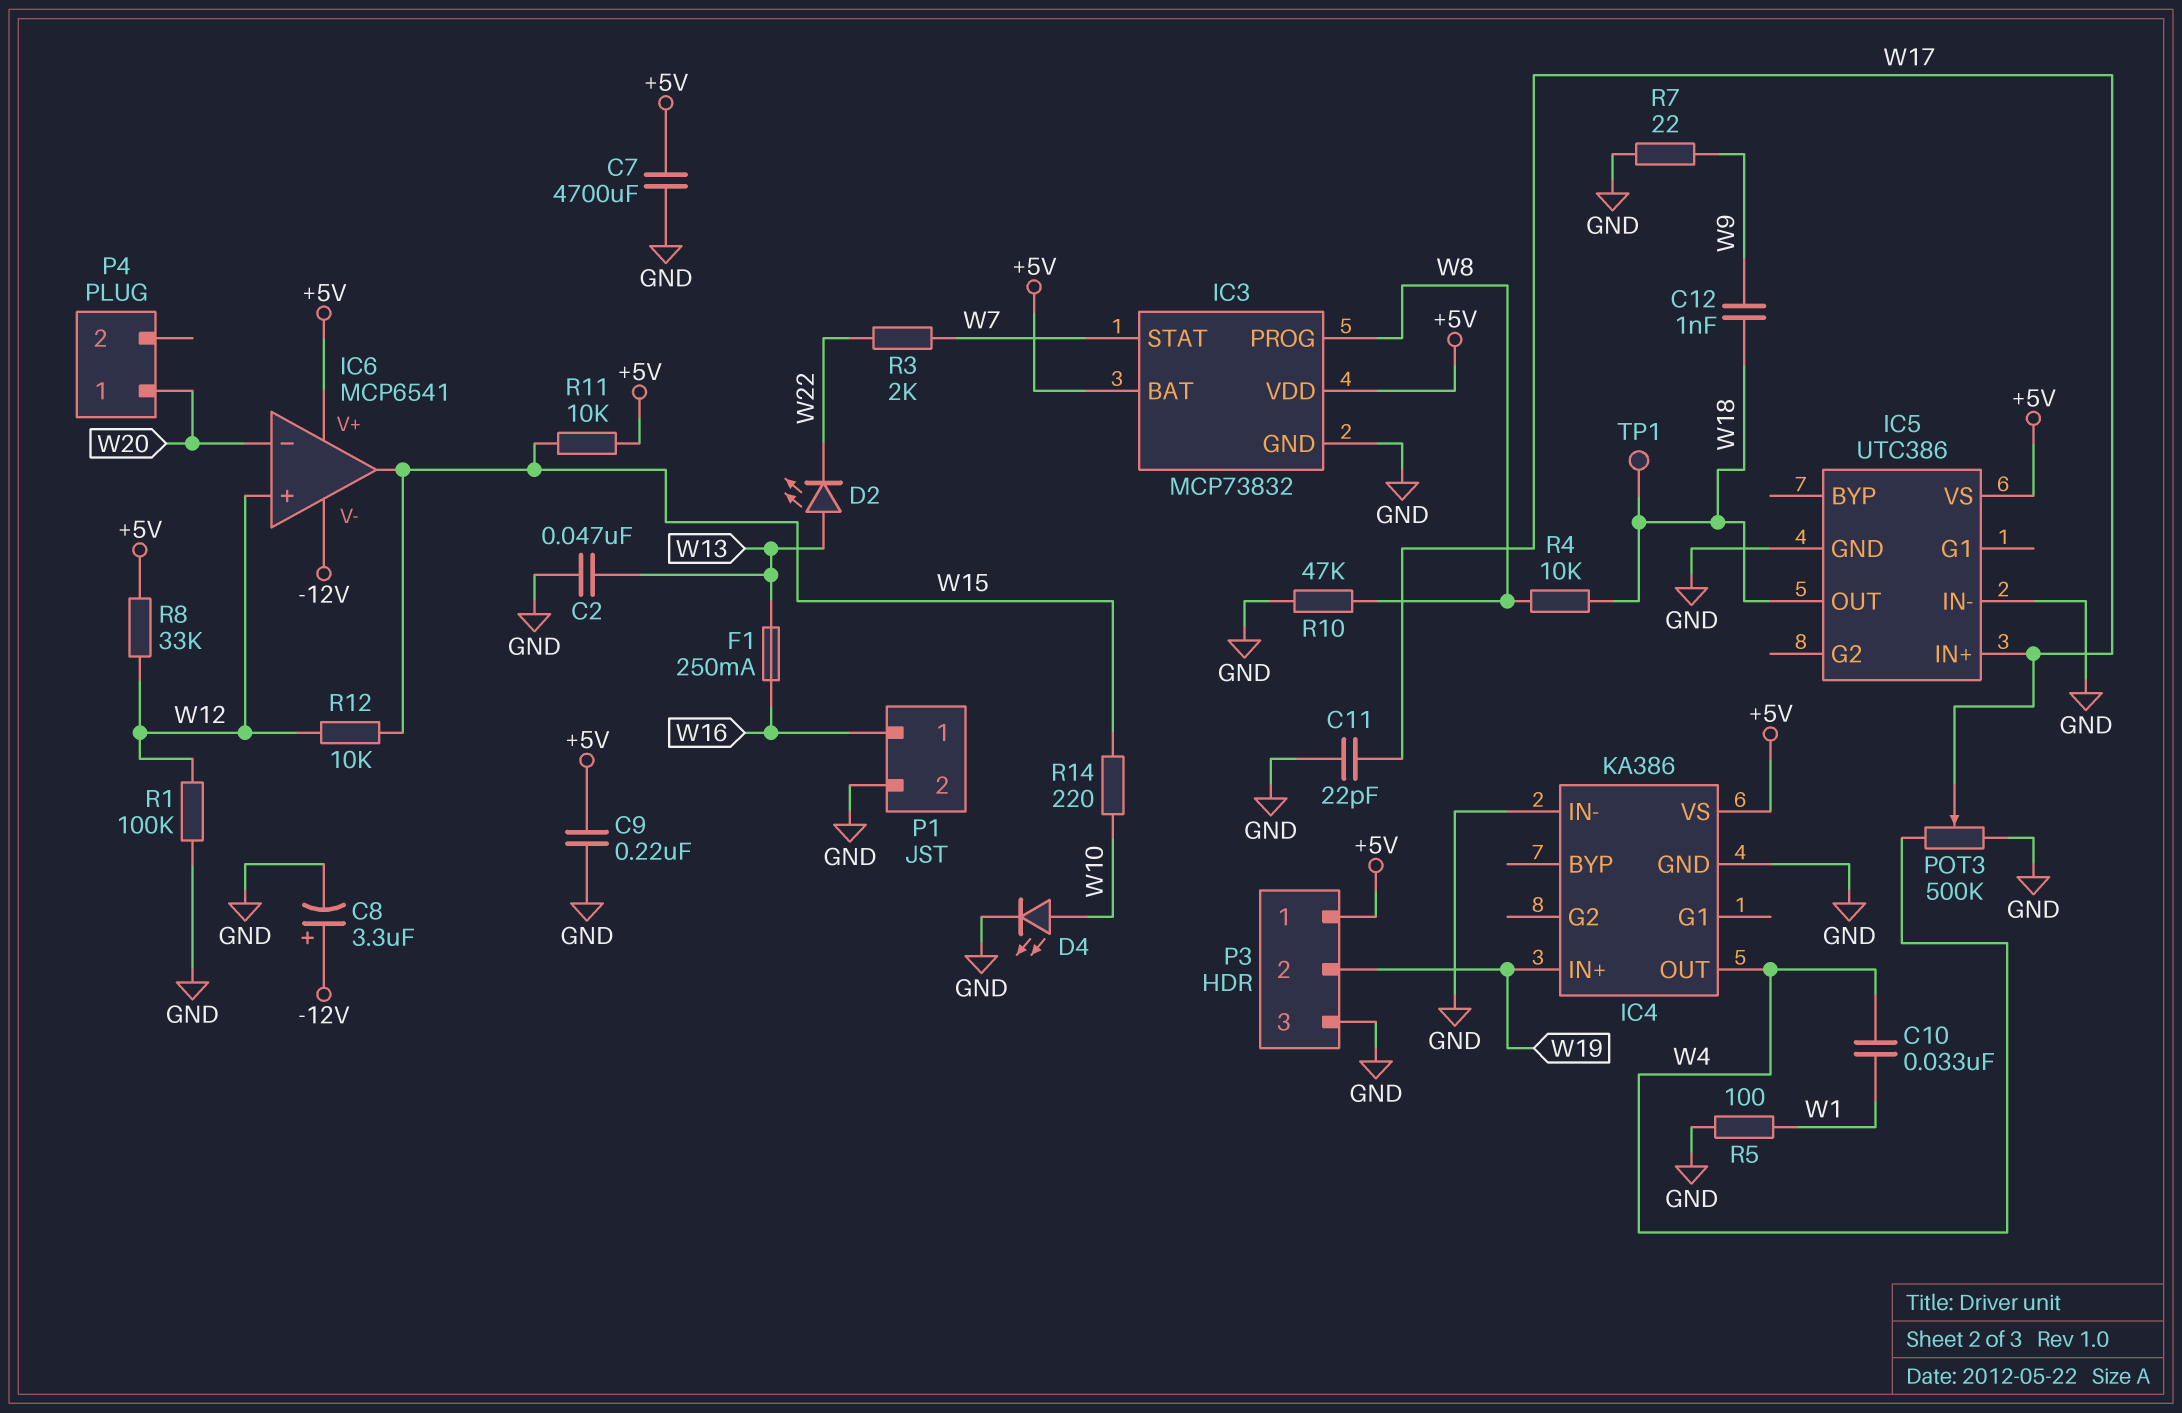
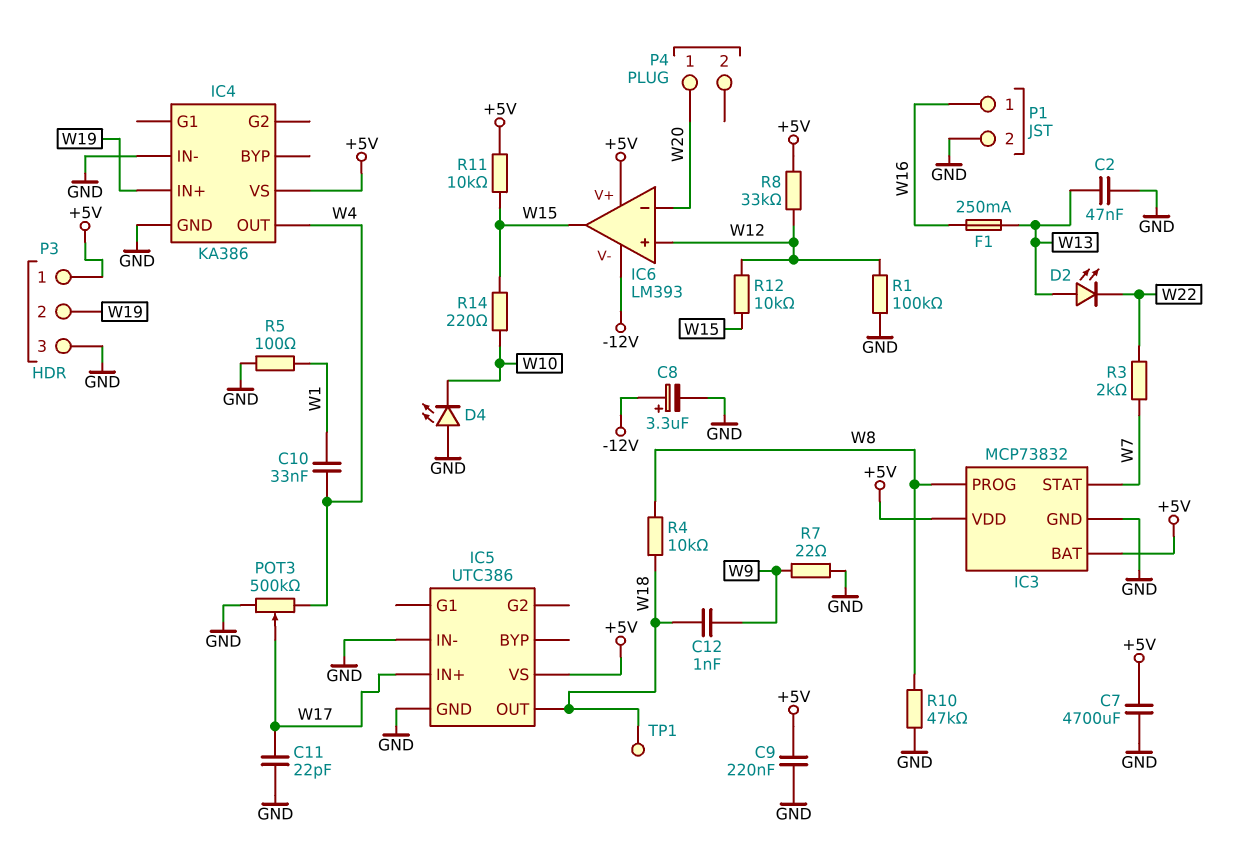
D4: LED (A W10, K GND) -> LED (A GND, K W10)
IC6: MCP6541 -> LM393

